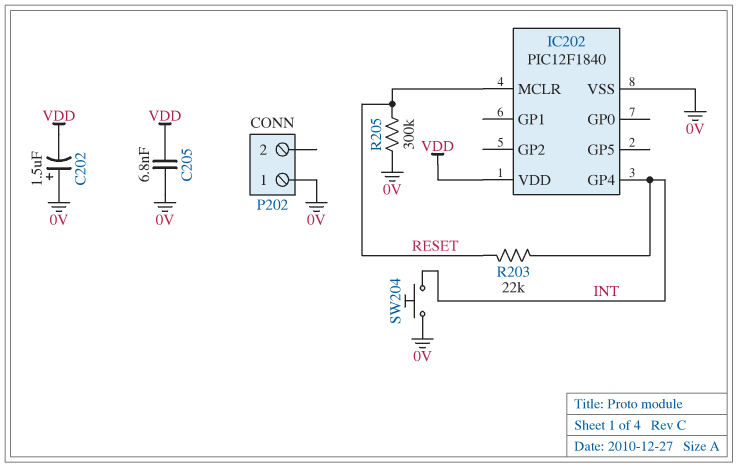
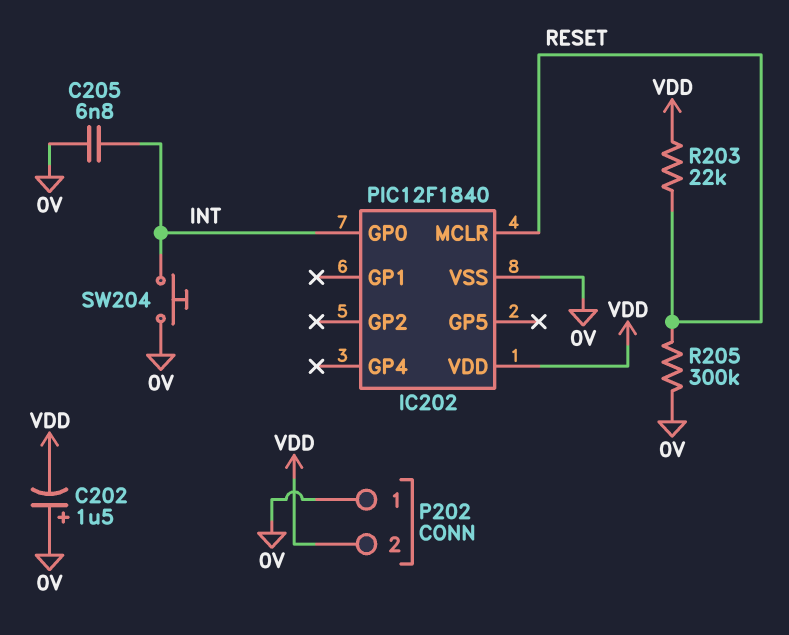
C205: 6.8nF (0V, VDD) -> 6.8nF (0V, INT)
IC202 pin GP0: none -> INT
IC202 pin GP4: INT -> none
P202 pin 2: none -> VDD
R203: 22k (INT, RESET) -> 22k (RESET, VDD)

